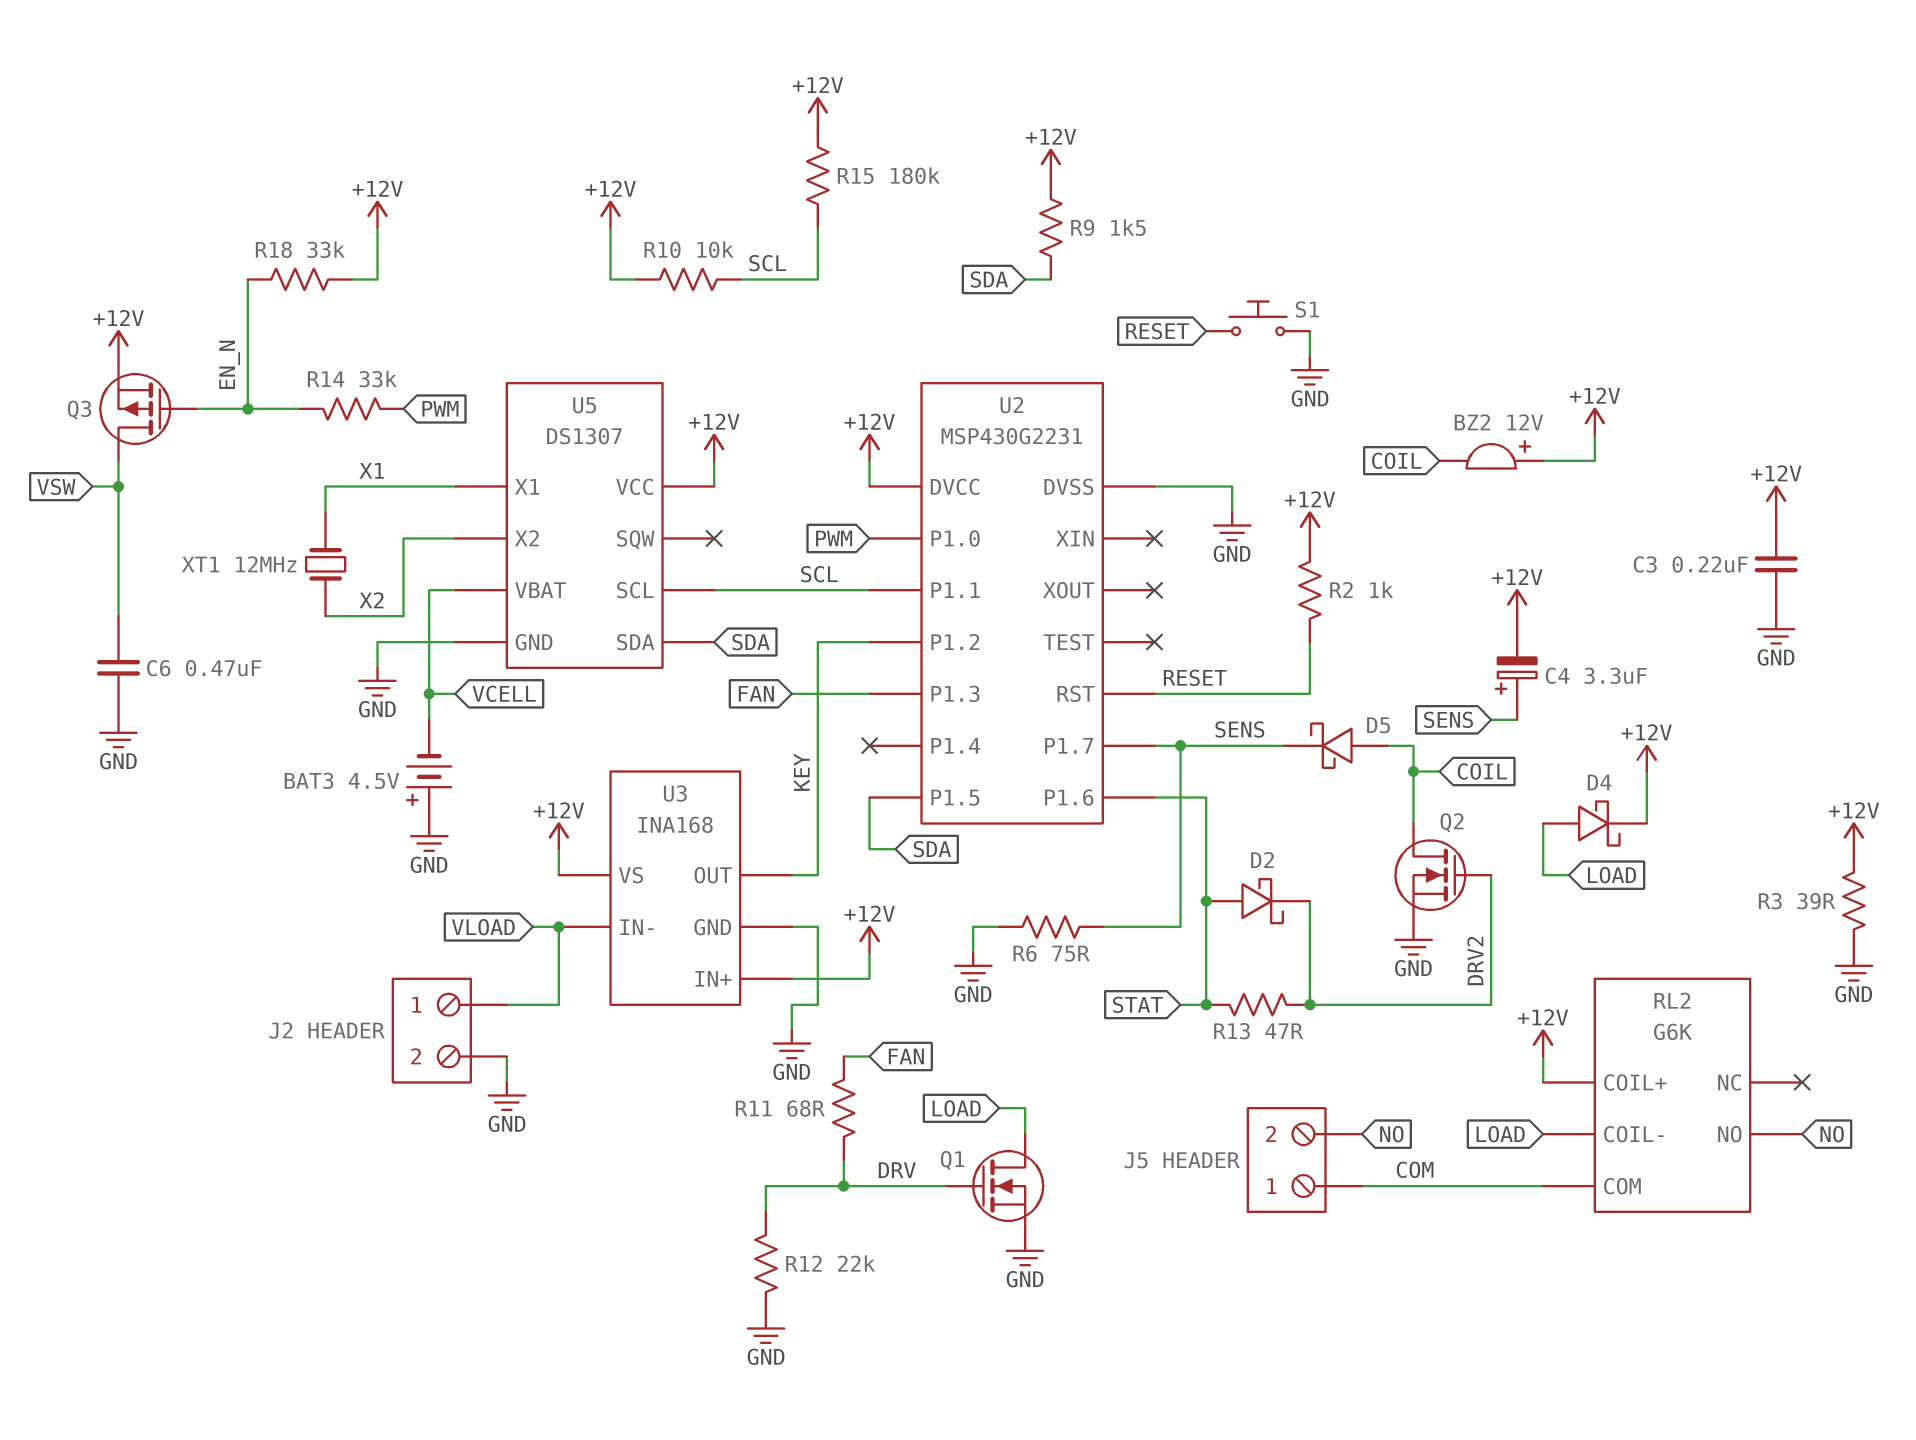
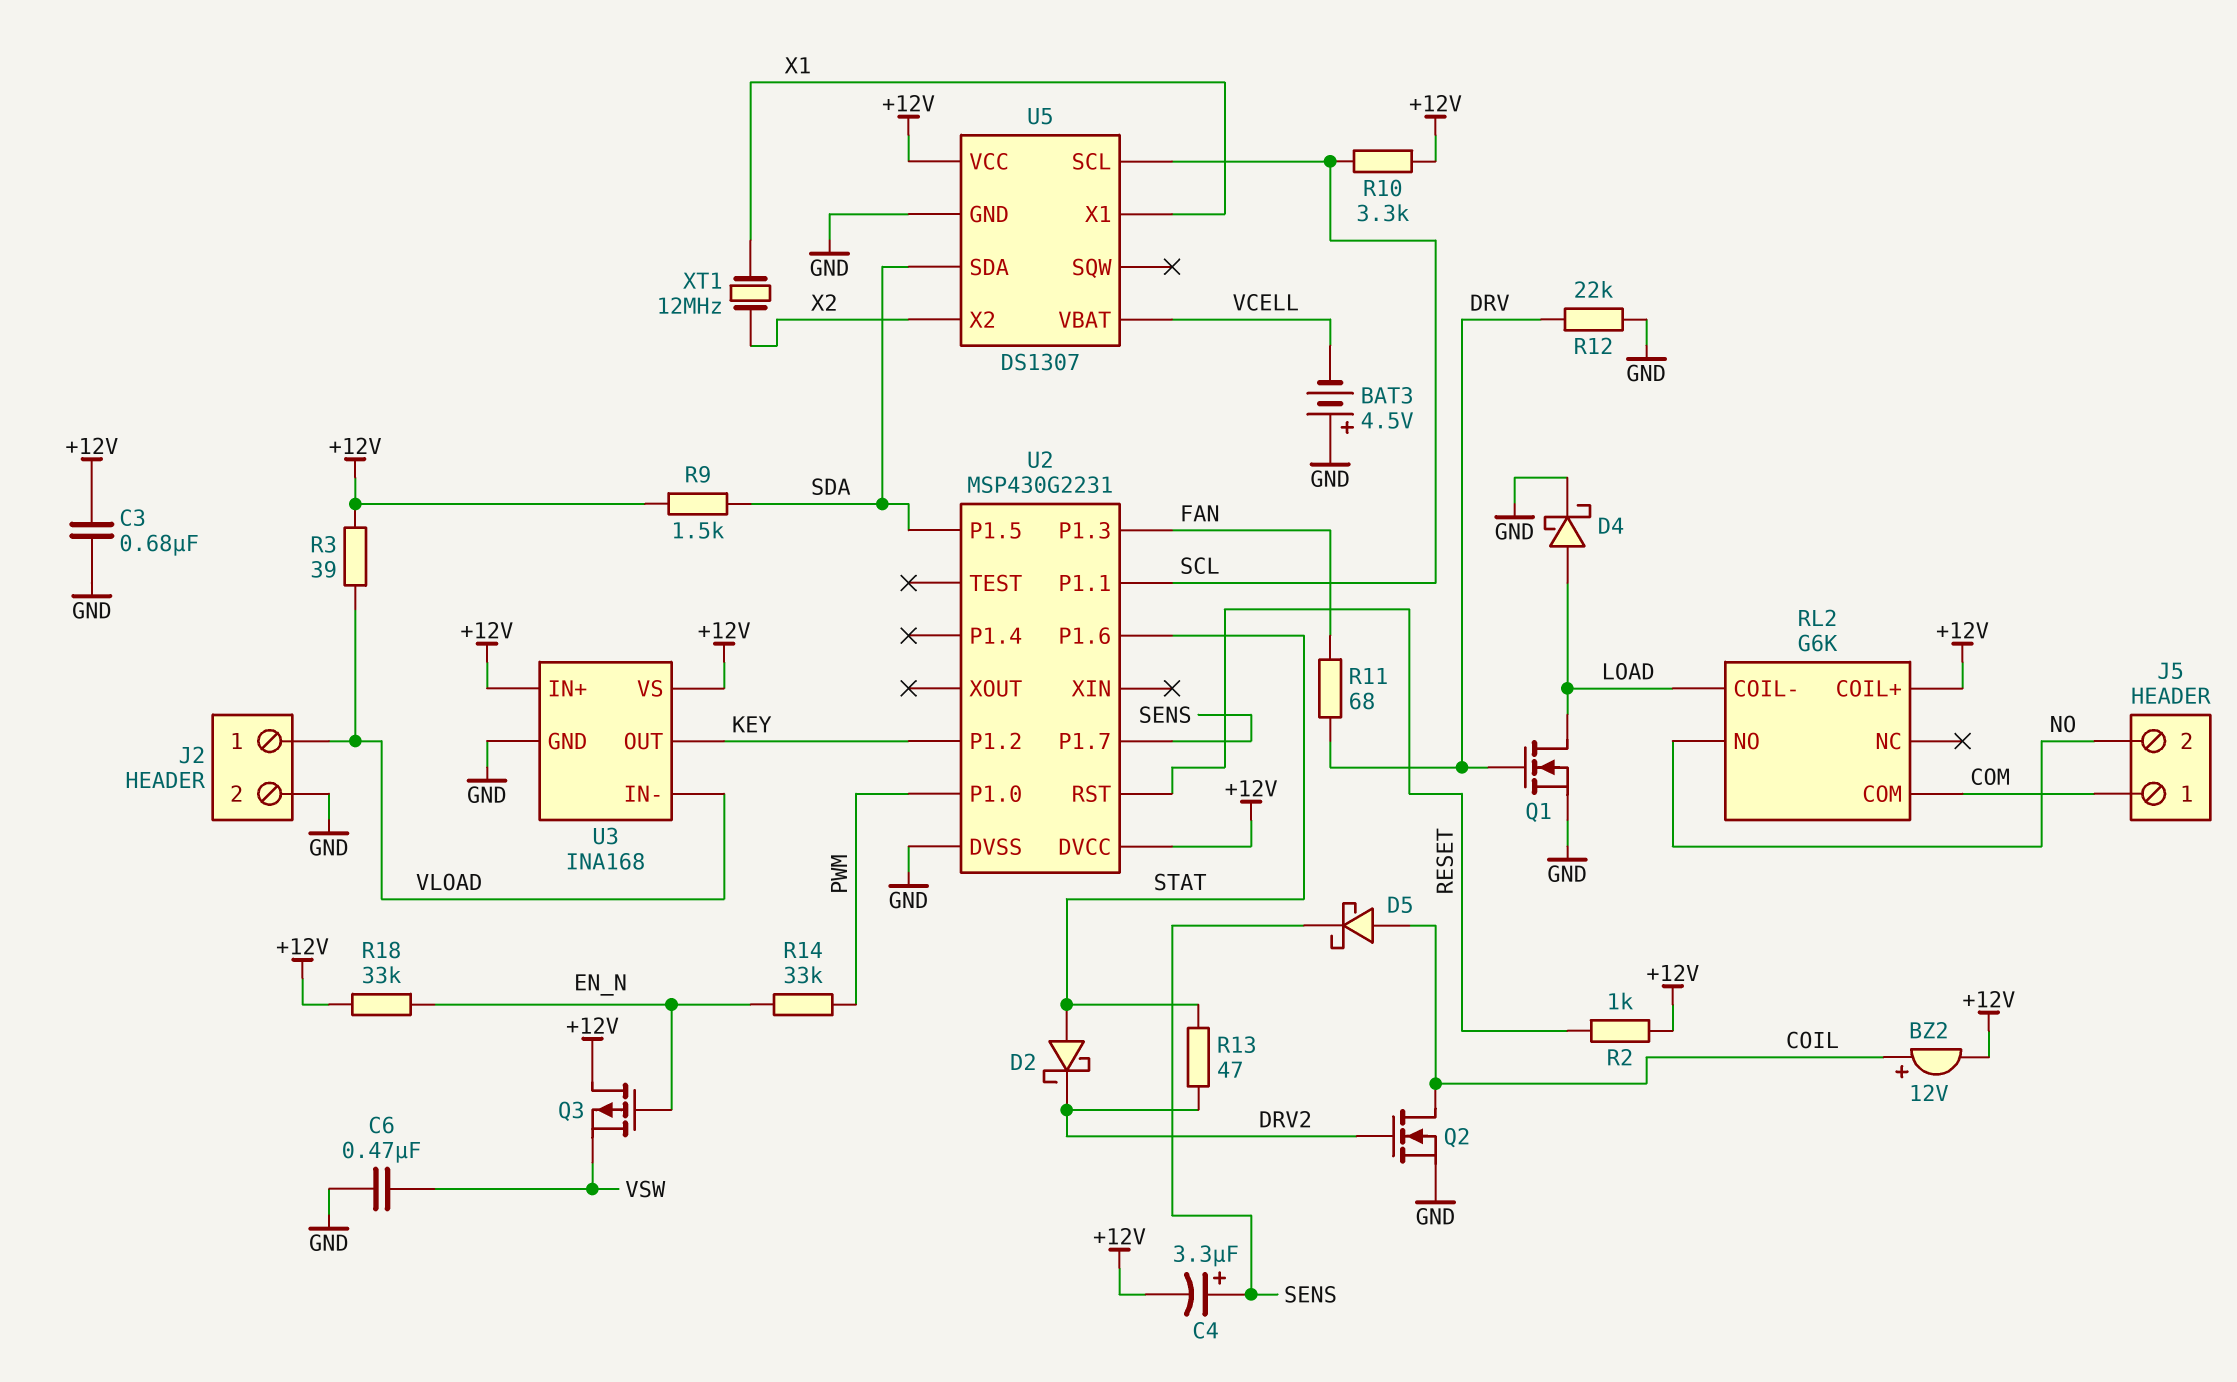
BZ2: buzzer 12V (plus +12V, minus COIL) -> buzzer 12V (plus COIL, minus +12V)
C3: 220nF (+12V, GND) -> 680nF (+12V, GND)
D4: schottky (A LOAD, K +12V) -> schottky (A LOAD, K GND)
Q3: PMOS (G EN_N, D VSW, S +12V) -> PMOS (G EN_N, D +12V, S VSW)
R3: 39 (+12V, GND) -> 39 (+12V, VLOAD)
R6: 75 (GND, SENS) -> none
R10: 10k (+12V, SCL) -> 3.3k (+12V, SCL)
R15: 180k (+12V, SCL) -> none
S1: button (GND, RESET) -> none

